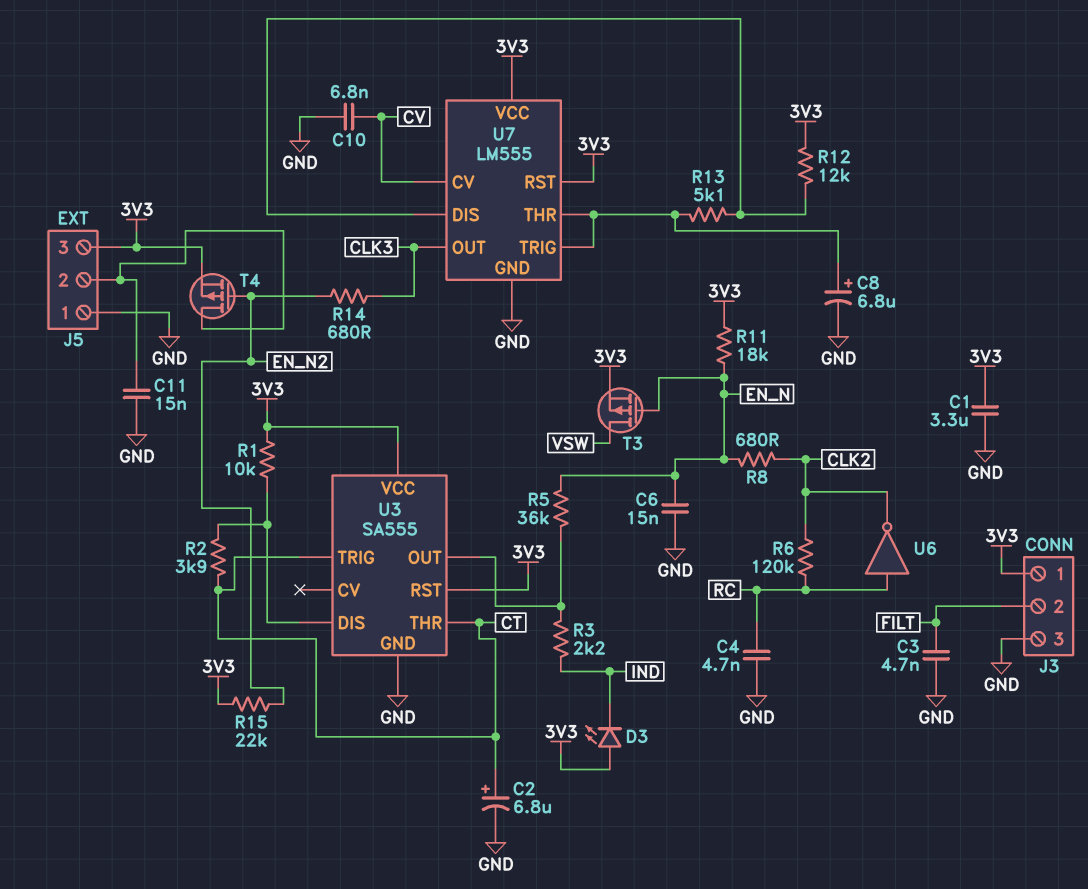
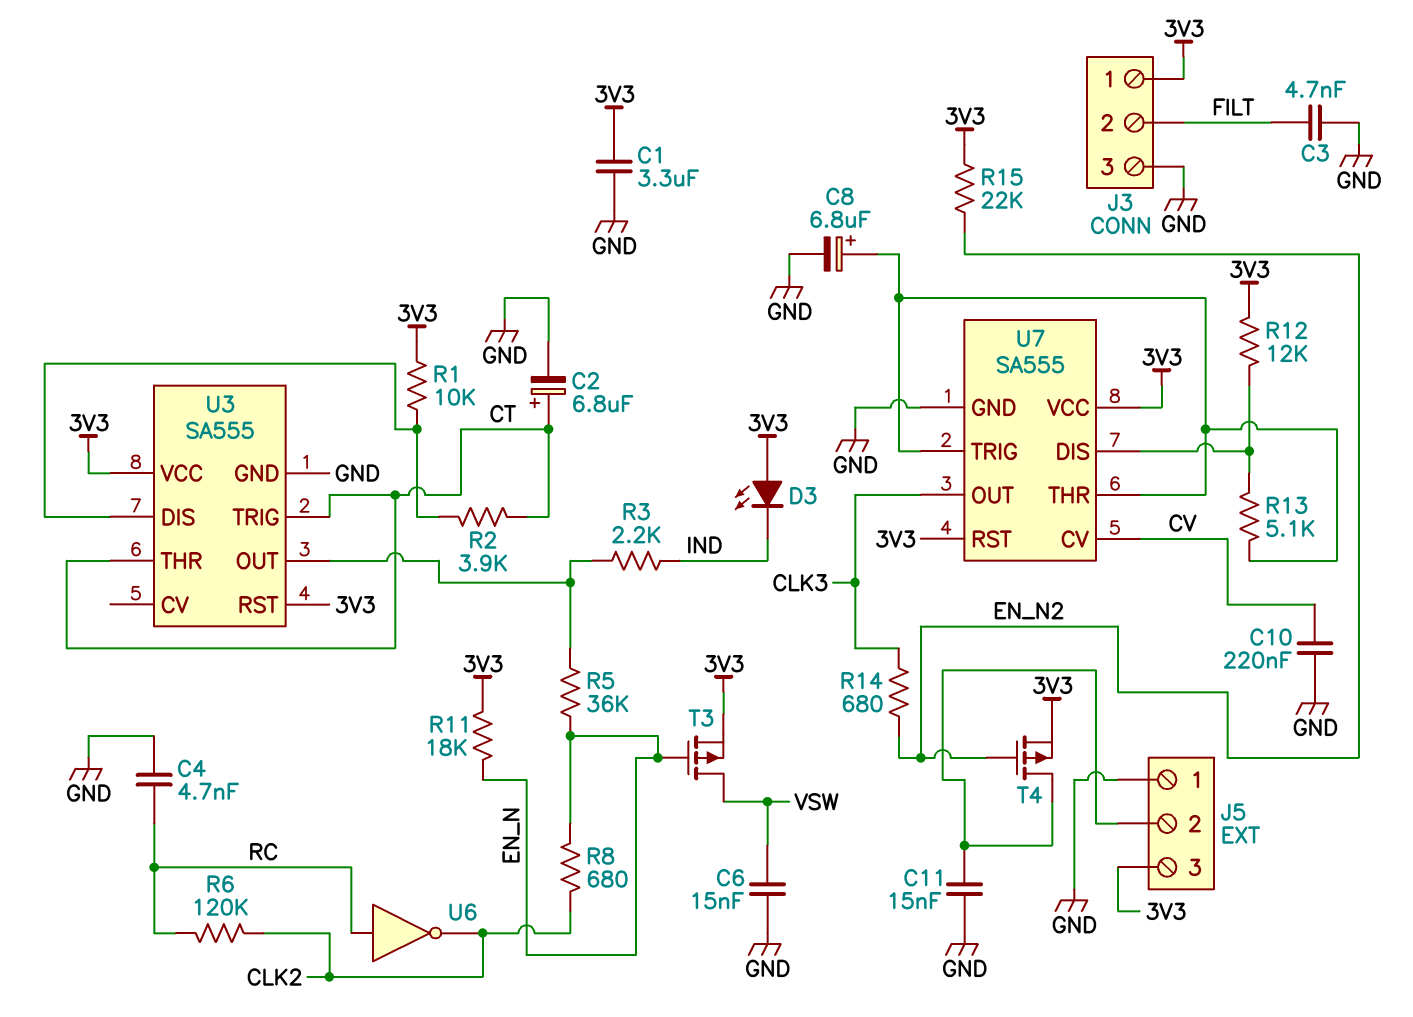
C6: 15nF (EN_N, GND) -> 15nF (GND, VSW)
C10: 6.8nF (CV, GND) -> 220nF (CV, GND)
U7: LM555 -> SA555

